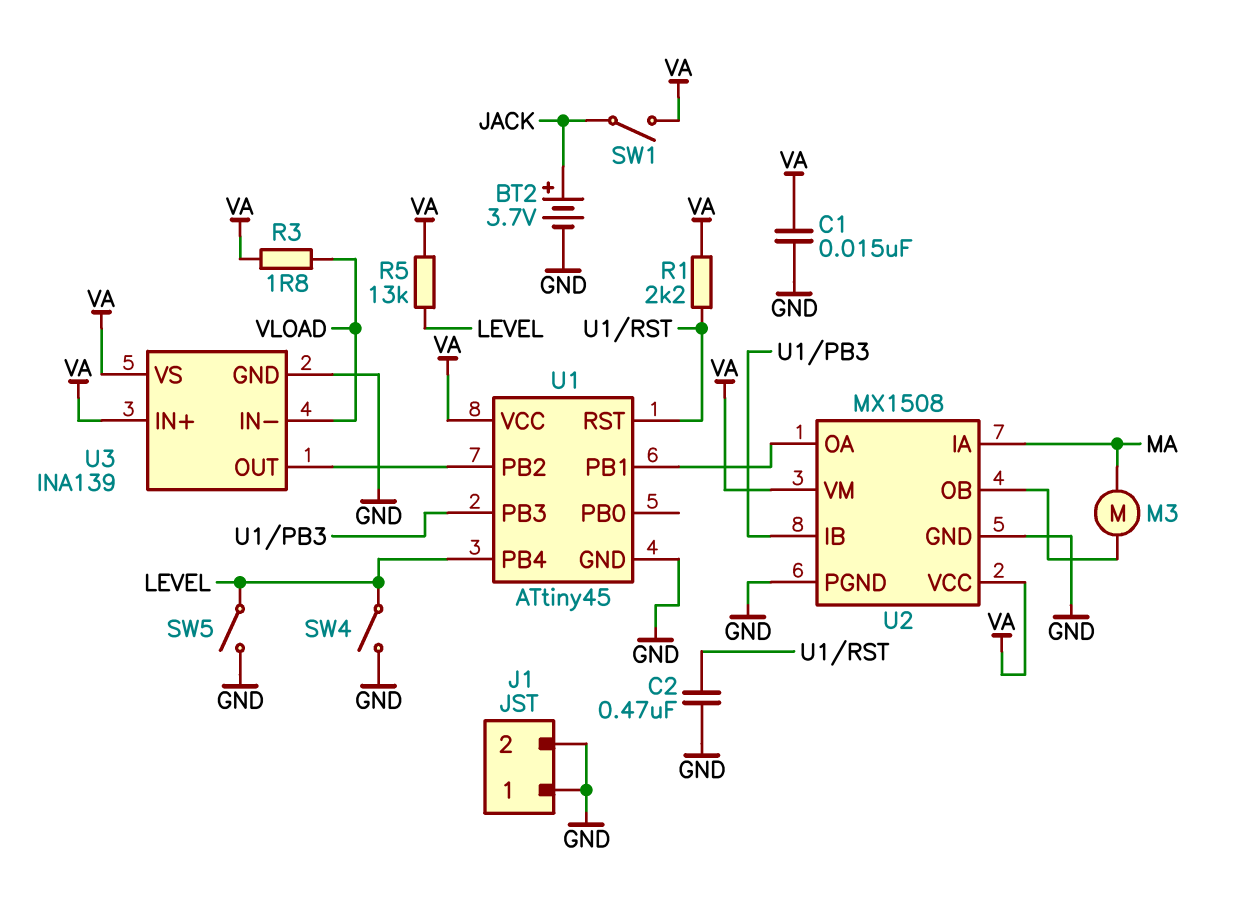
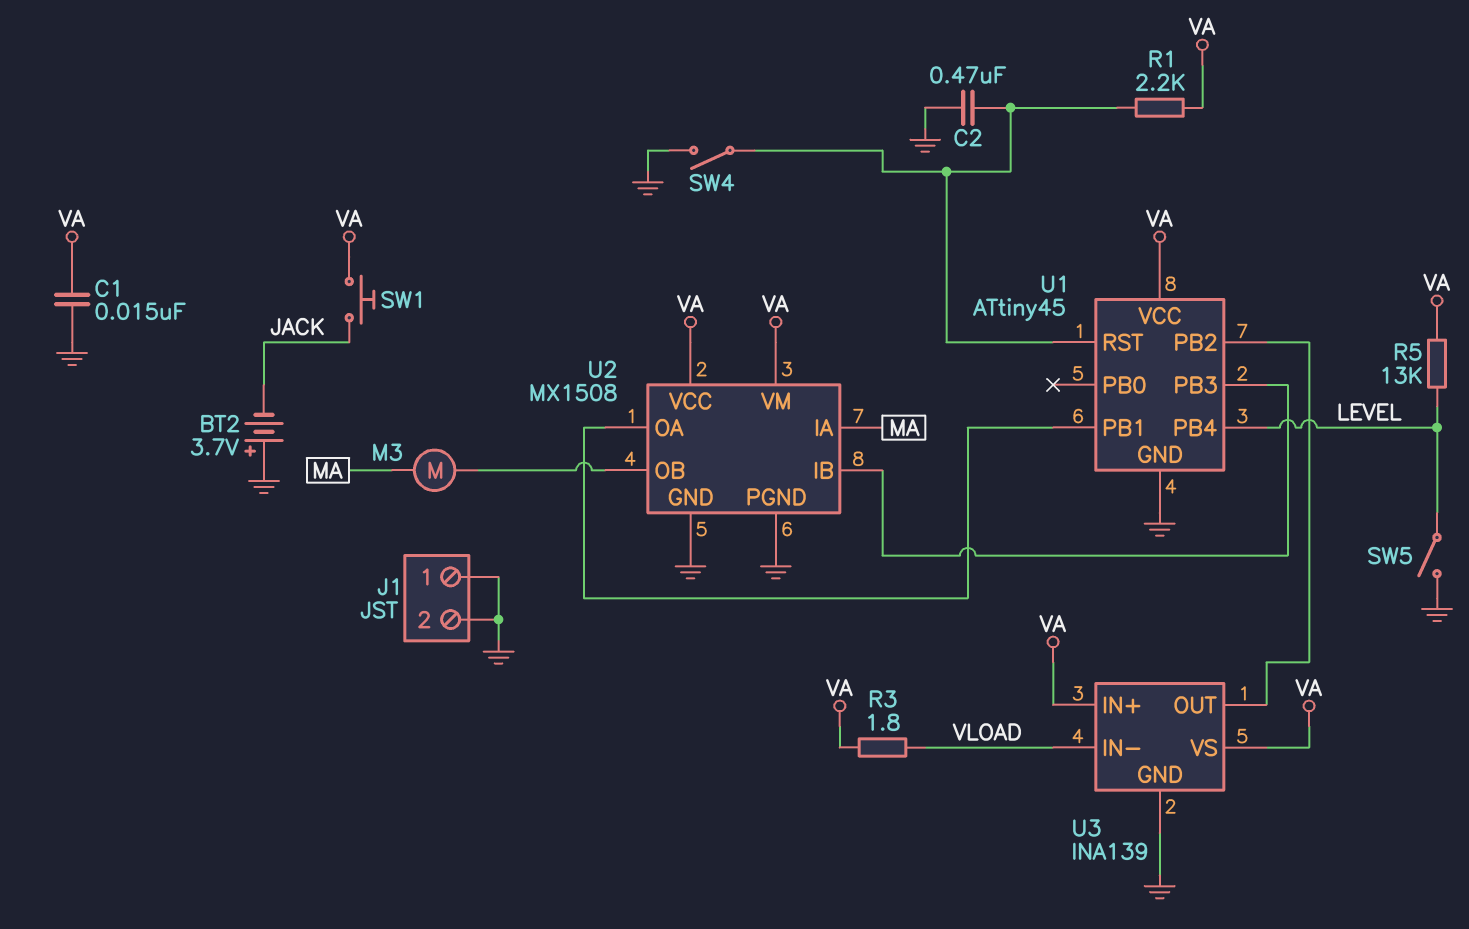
BT2: 3.7V (plus JACK, minus GND) -> 3.7V (plus GND, minus JACK)
SW1: switch (JACK, VA) -> button (JACK, VA)
SW4: switch (GND, LEVEL) -> switch (GND, U1/RST)

